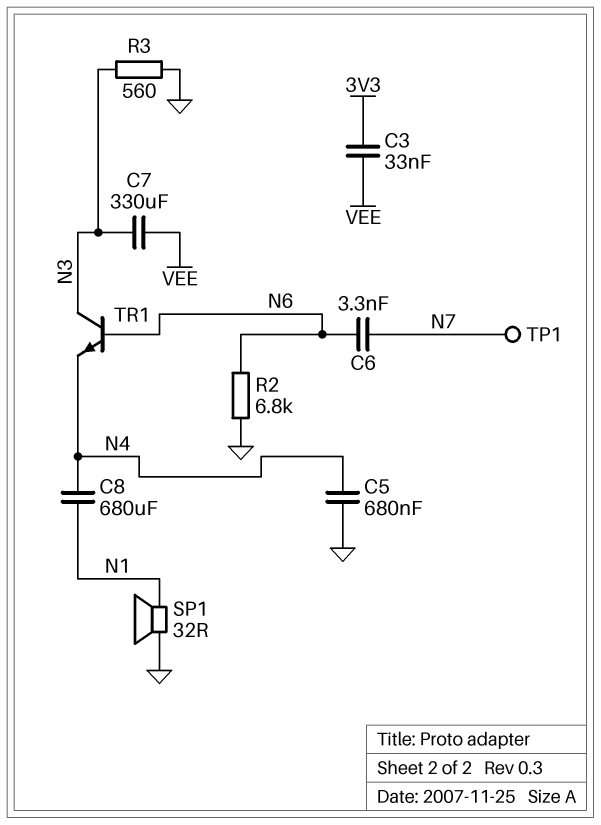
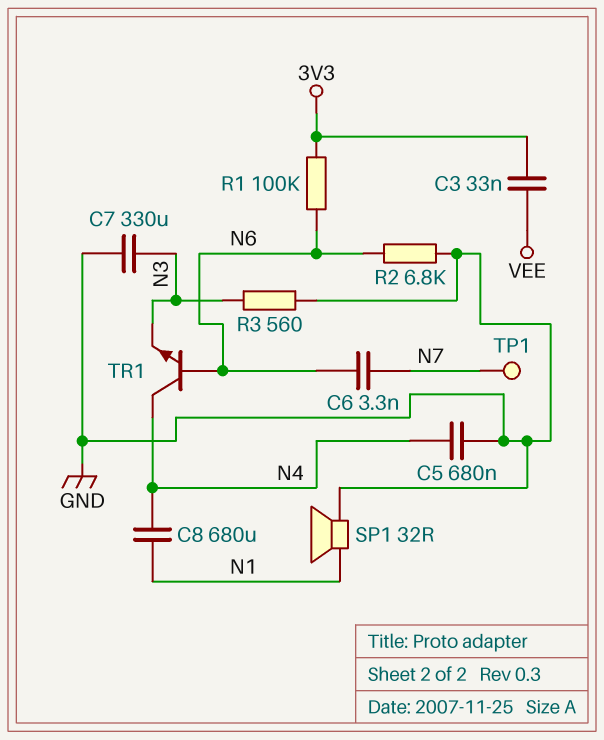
C7: 330uF (N3, VEE) -> 330uF (GND, N3)
R1: none -> 100k (3V3, N6)
TR1: NPN (B N6, C N3, E N4) -> NPN (B N6, C N4, E N3)

